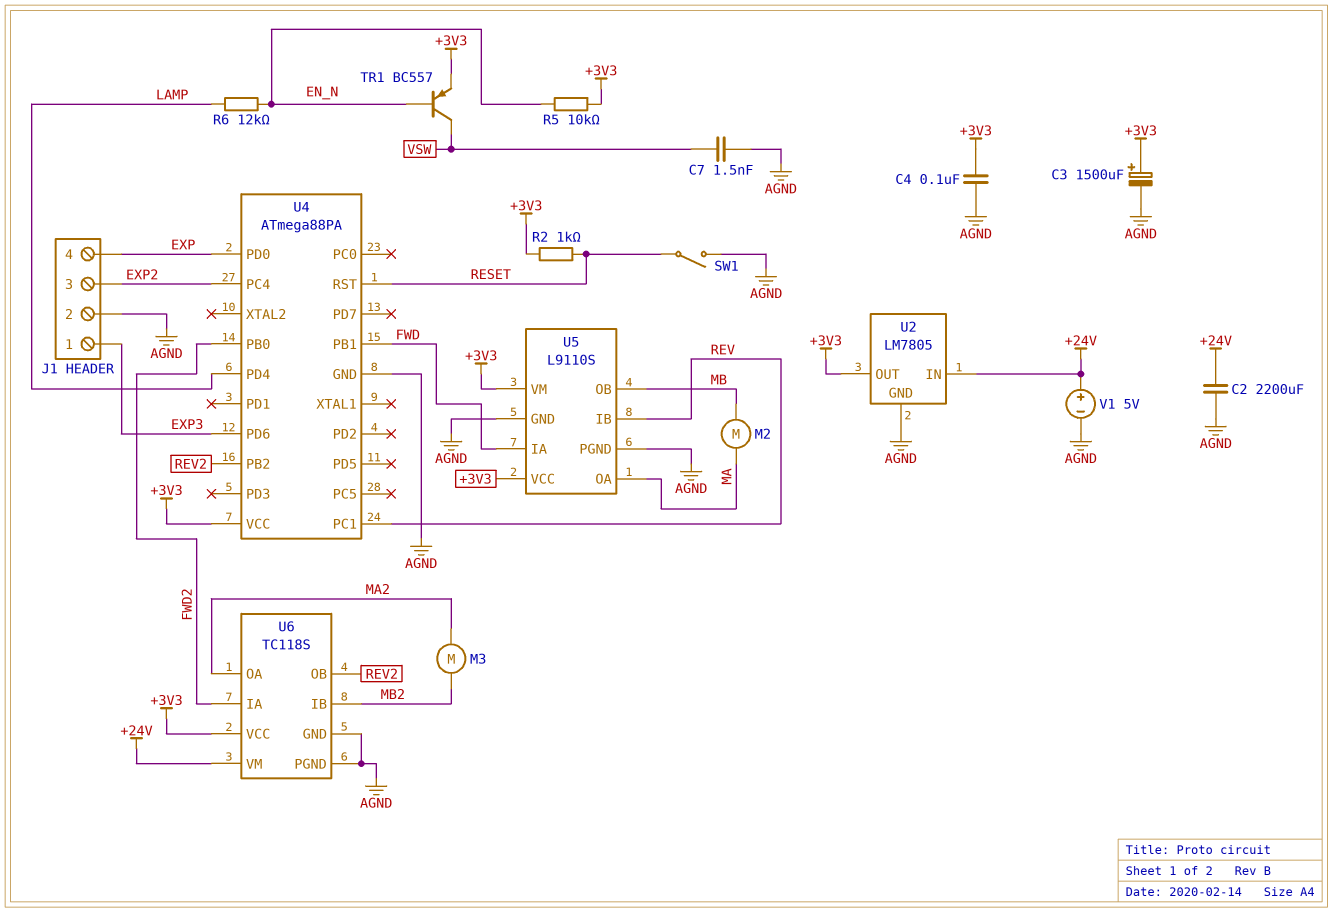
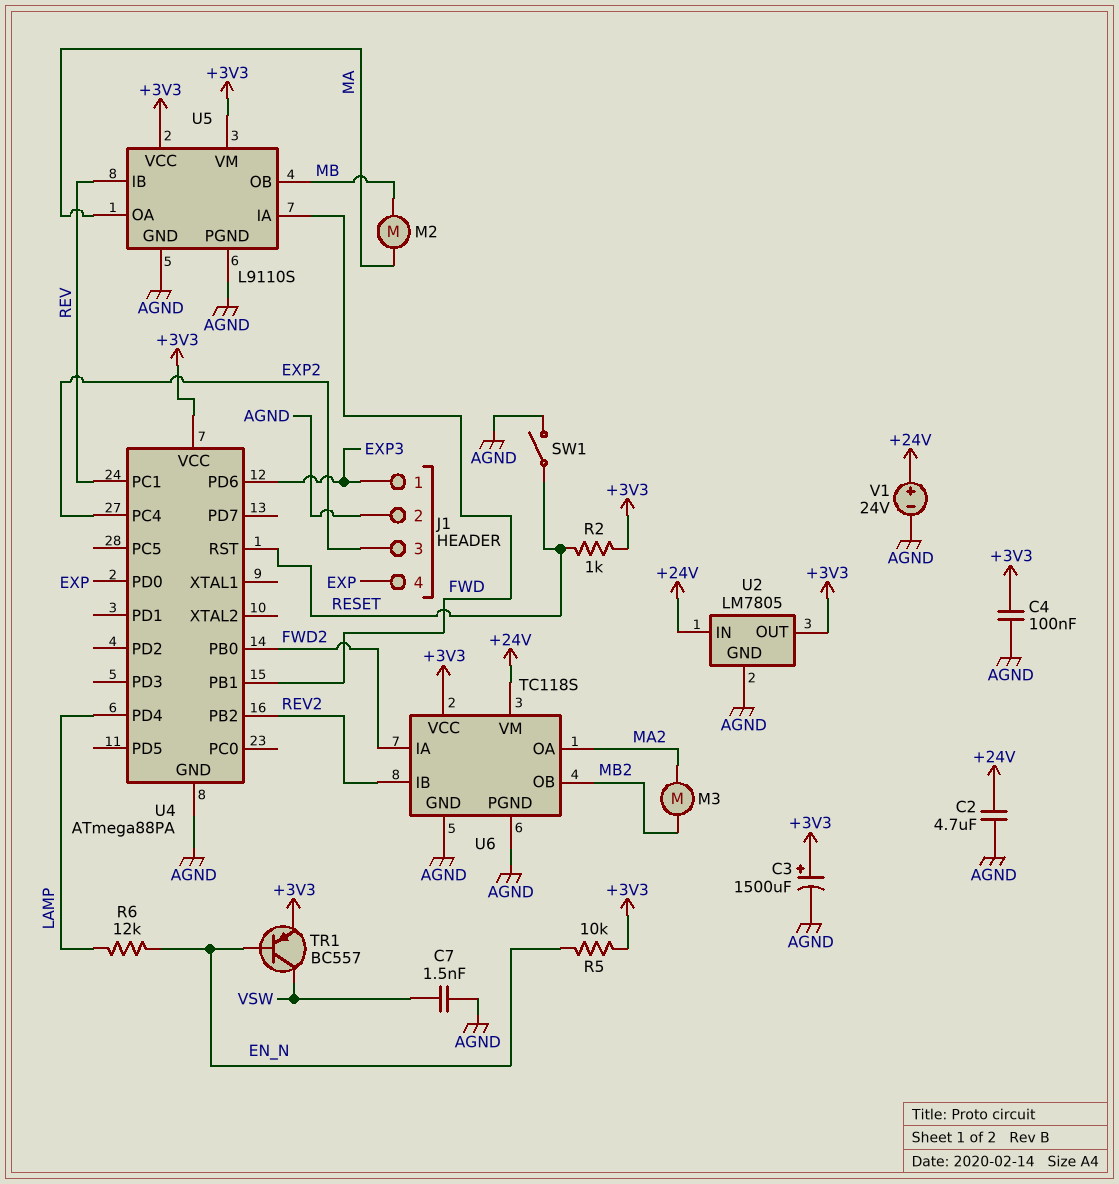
C2: 2200uF (+24V, AGND) -> 4.7uF (+24V, AGND)
U6 pin IB: MB2 -> REV2
U6 pin OB: REV2 -> MB2
V1: 5V (plus +24V, minus AGND) -> 24V (plus +24V, minus AGND)

